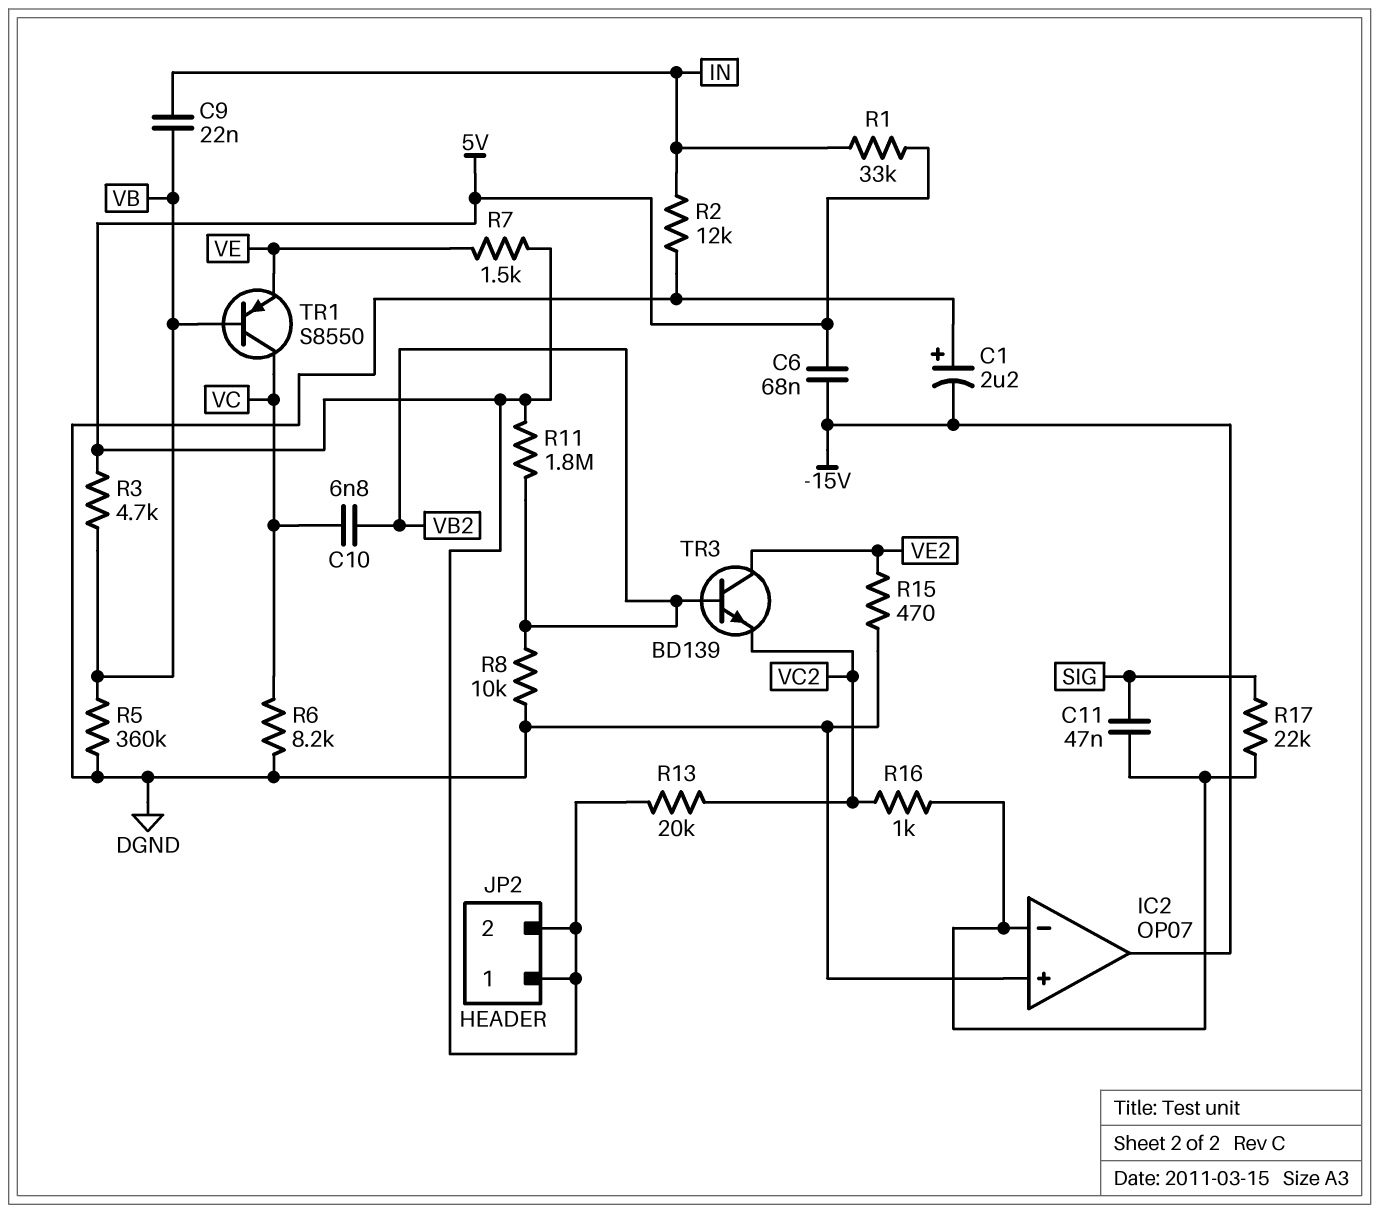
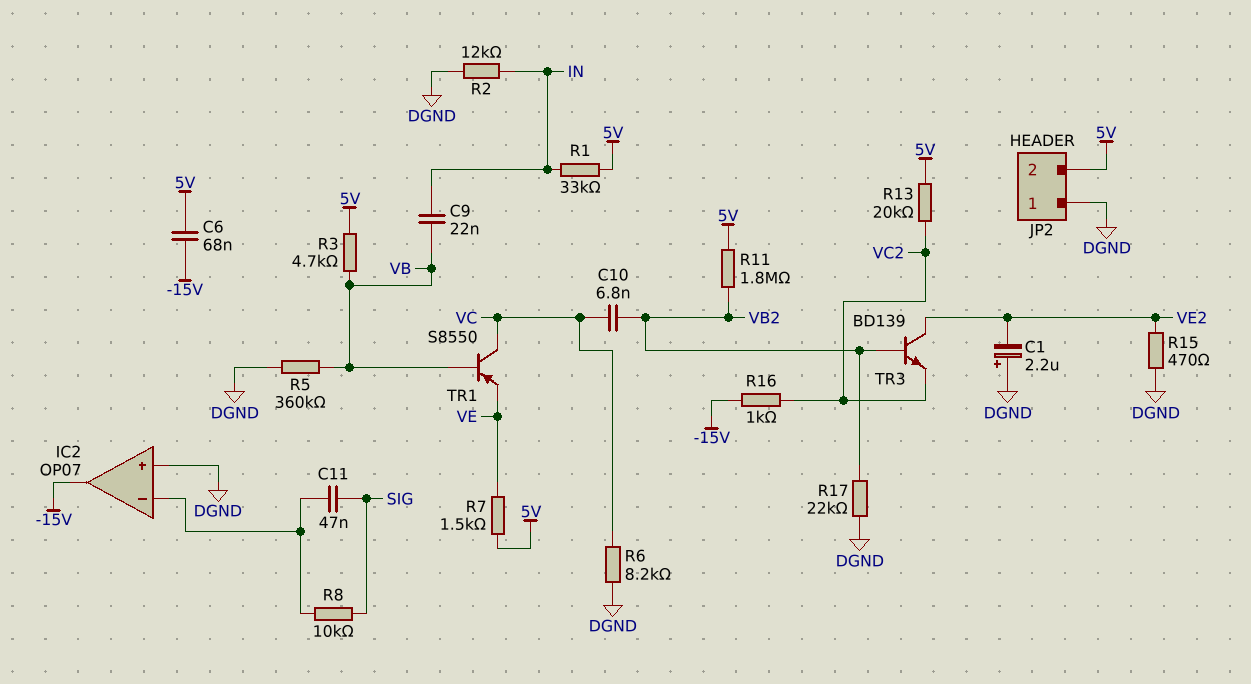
C1: 2.2uF (plus DGND, minus -15V) -> 2.2uF (plus DGND, minus VE2)
JP2 pin 1: 5V -> DGND
R8: 10k (DGND, VB2) -> 10k (IC2/in-, SIG)
R16: 1k (IC2/in-, VC2) -> 1k (-15V, VC2)
R17: 22k (IC2/in-, SIG) -> 22k (DGND, VB2)

